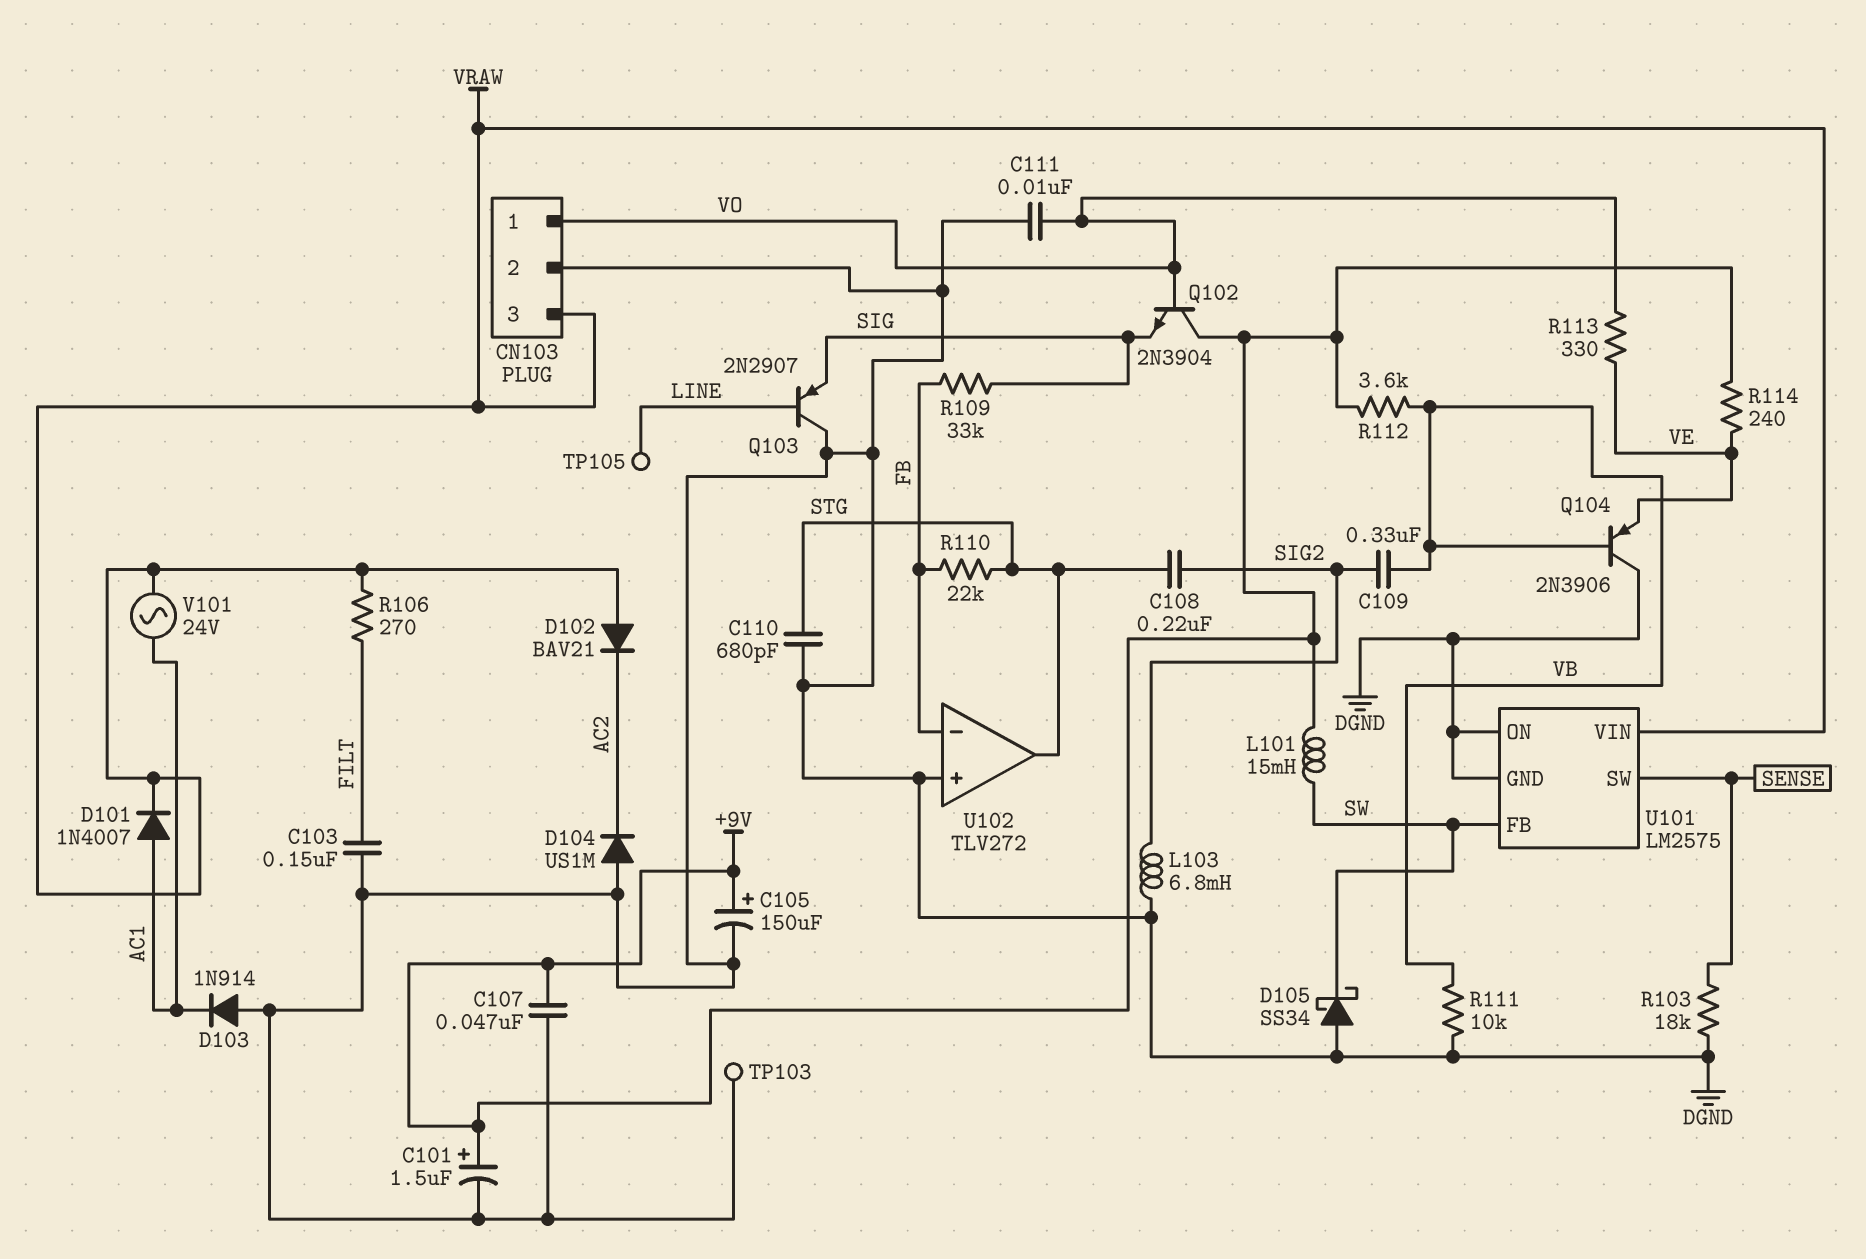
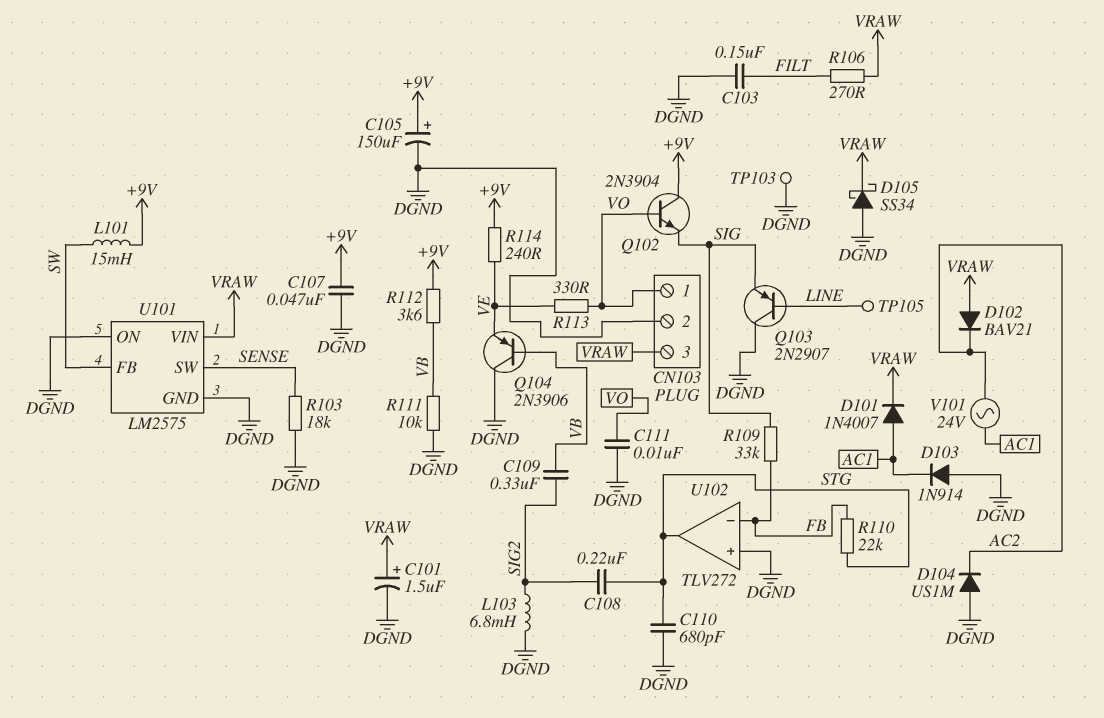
C101: 1.5uF (plus +9V, minus DGND) -> 1.5uF (plus VRAW, minus DGND)
D105: schottky SS34 (A DGND, K SW) -> schottky SS34 (A DGND, K VRAW)
V101: AC 24V (AC1, VRAW) -> AC 24V (AC1, AC2)

